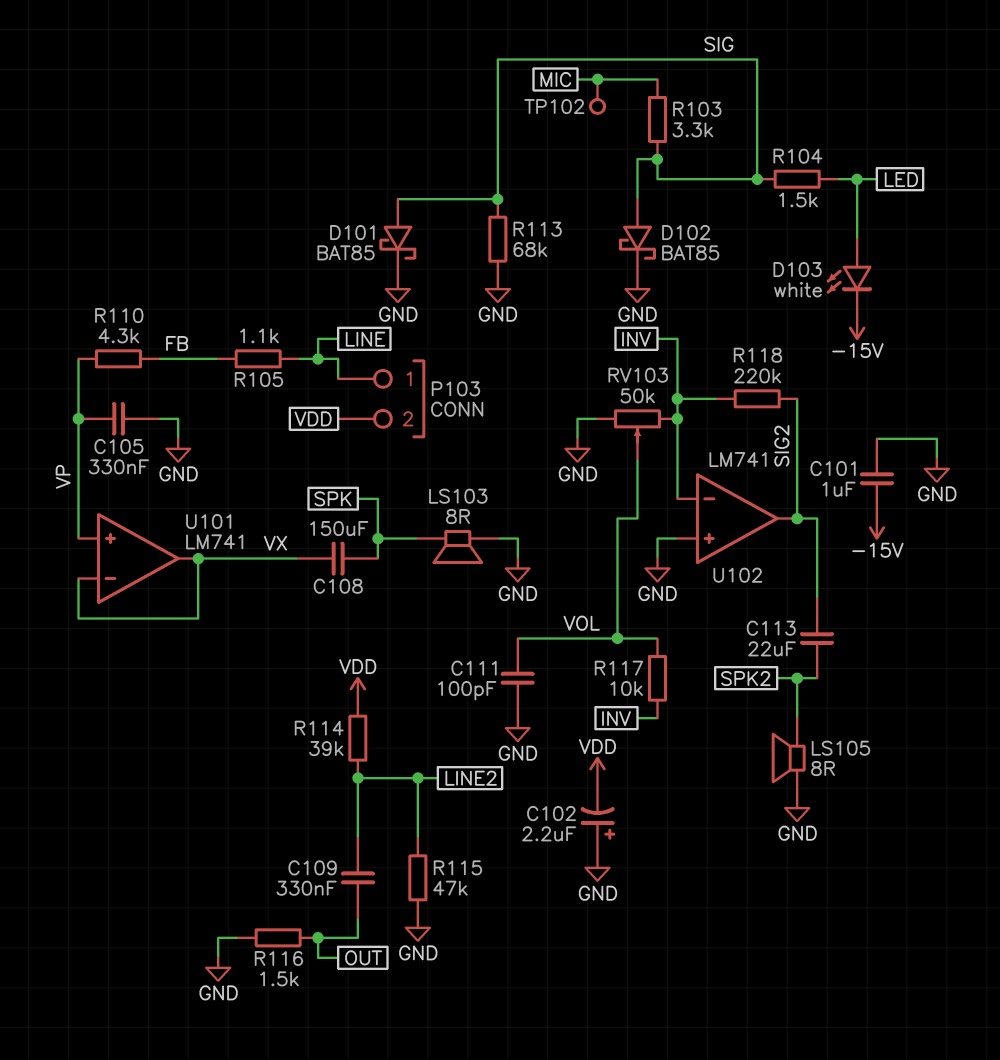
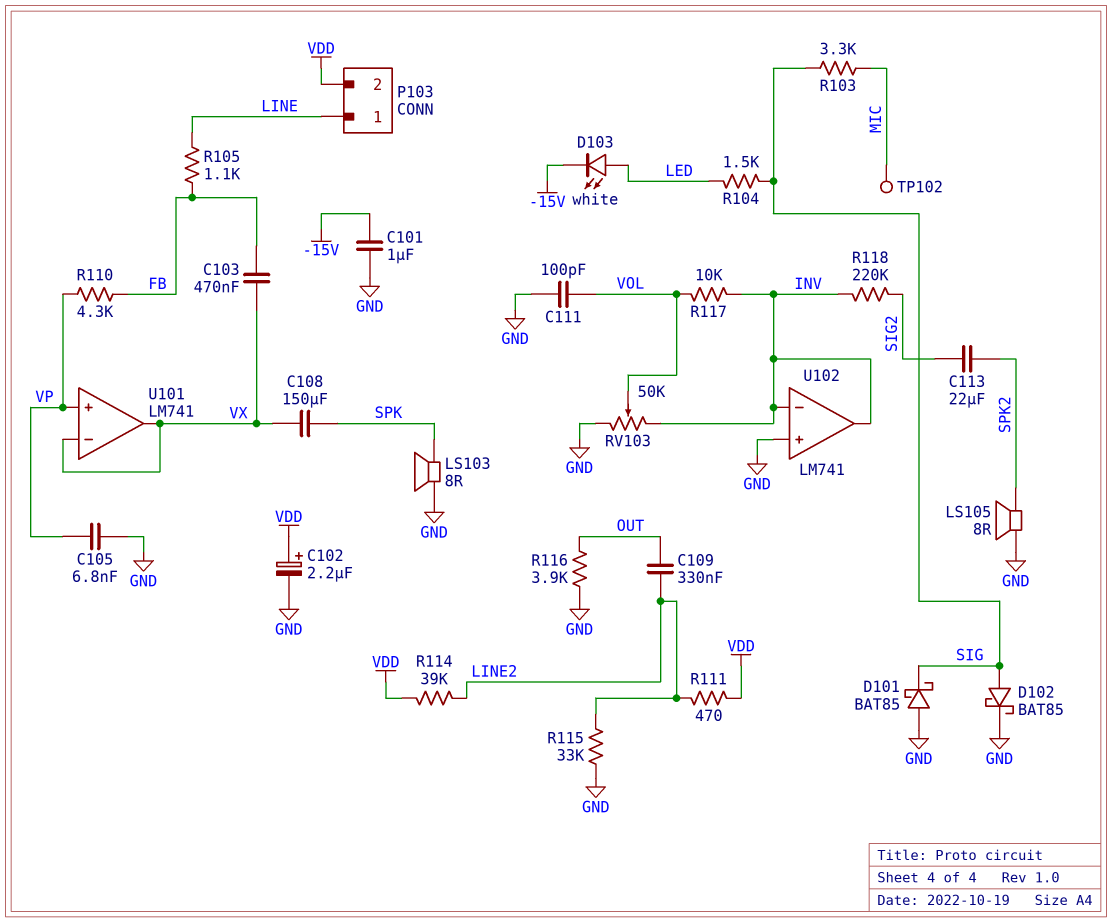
C102: 2.2uF (plus GND, minus VDD) -> 2.2uF (plus VDD, minus GND)
C103: none -> 470nF (FB, VX)
C105: 330nF (GND, VP) -> 6.8nF (GND, VP)
D101: schottky BAT85 (A SIG, K GND) -> schottky BAT85 (A GND, K SIG)
R111: none -> 470 (LINE2, VDD)
R113: 68k (GND, SIG) -> none
R115: 47k (GND, LINE2) -> 33k (GND, LINE2)
R116: 1.5k (GND, OUT) -> 3.9k (GND, OUT)
U102 pin out: SIG2 -> INV

